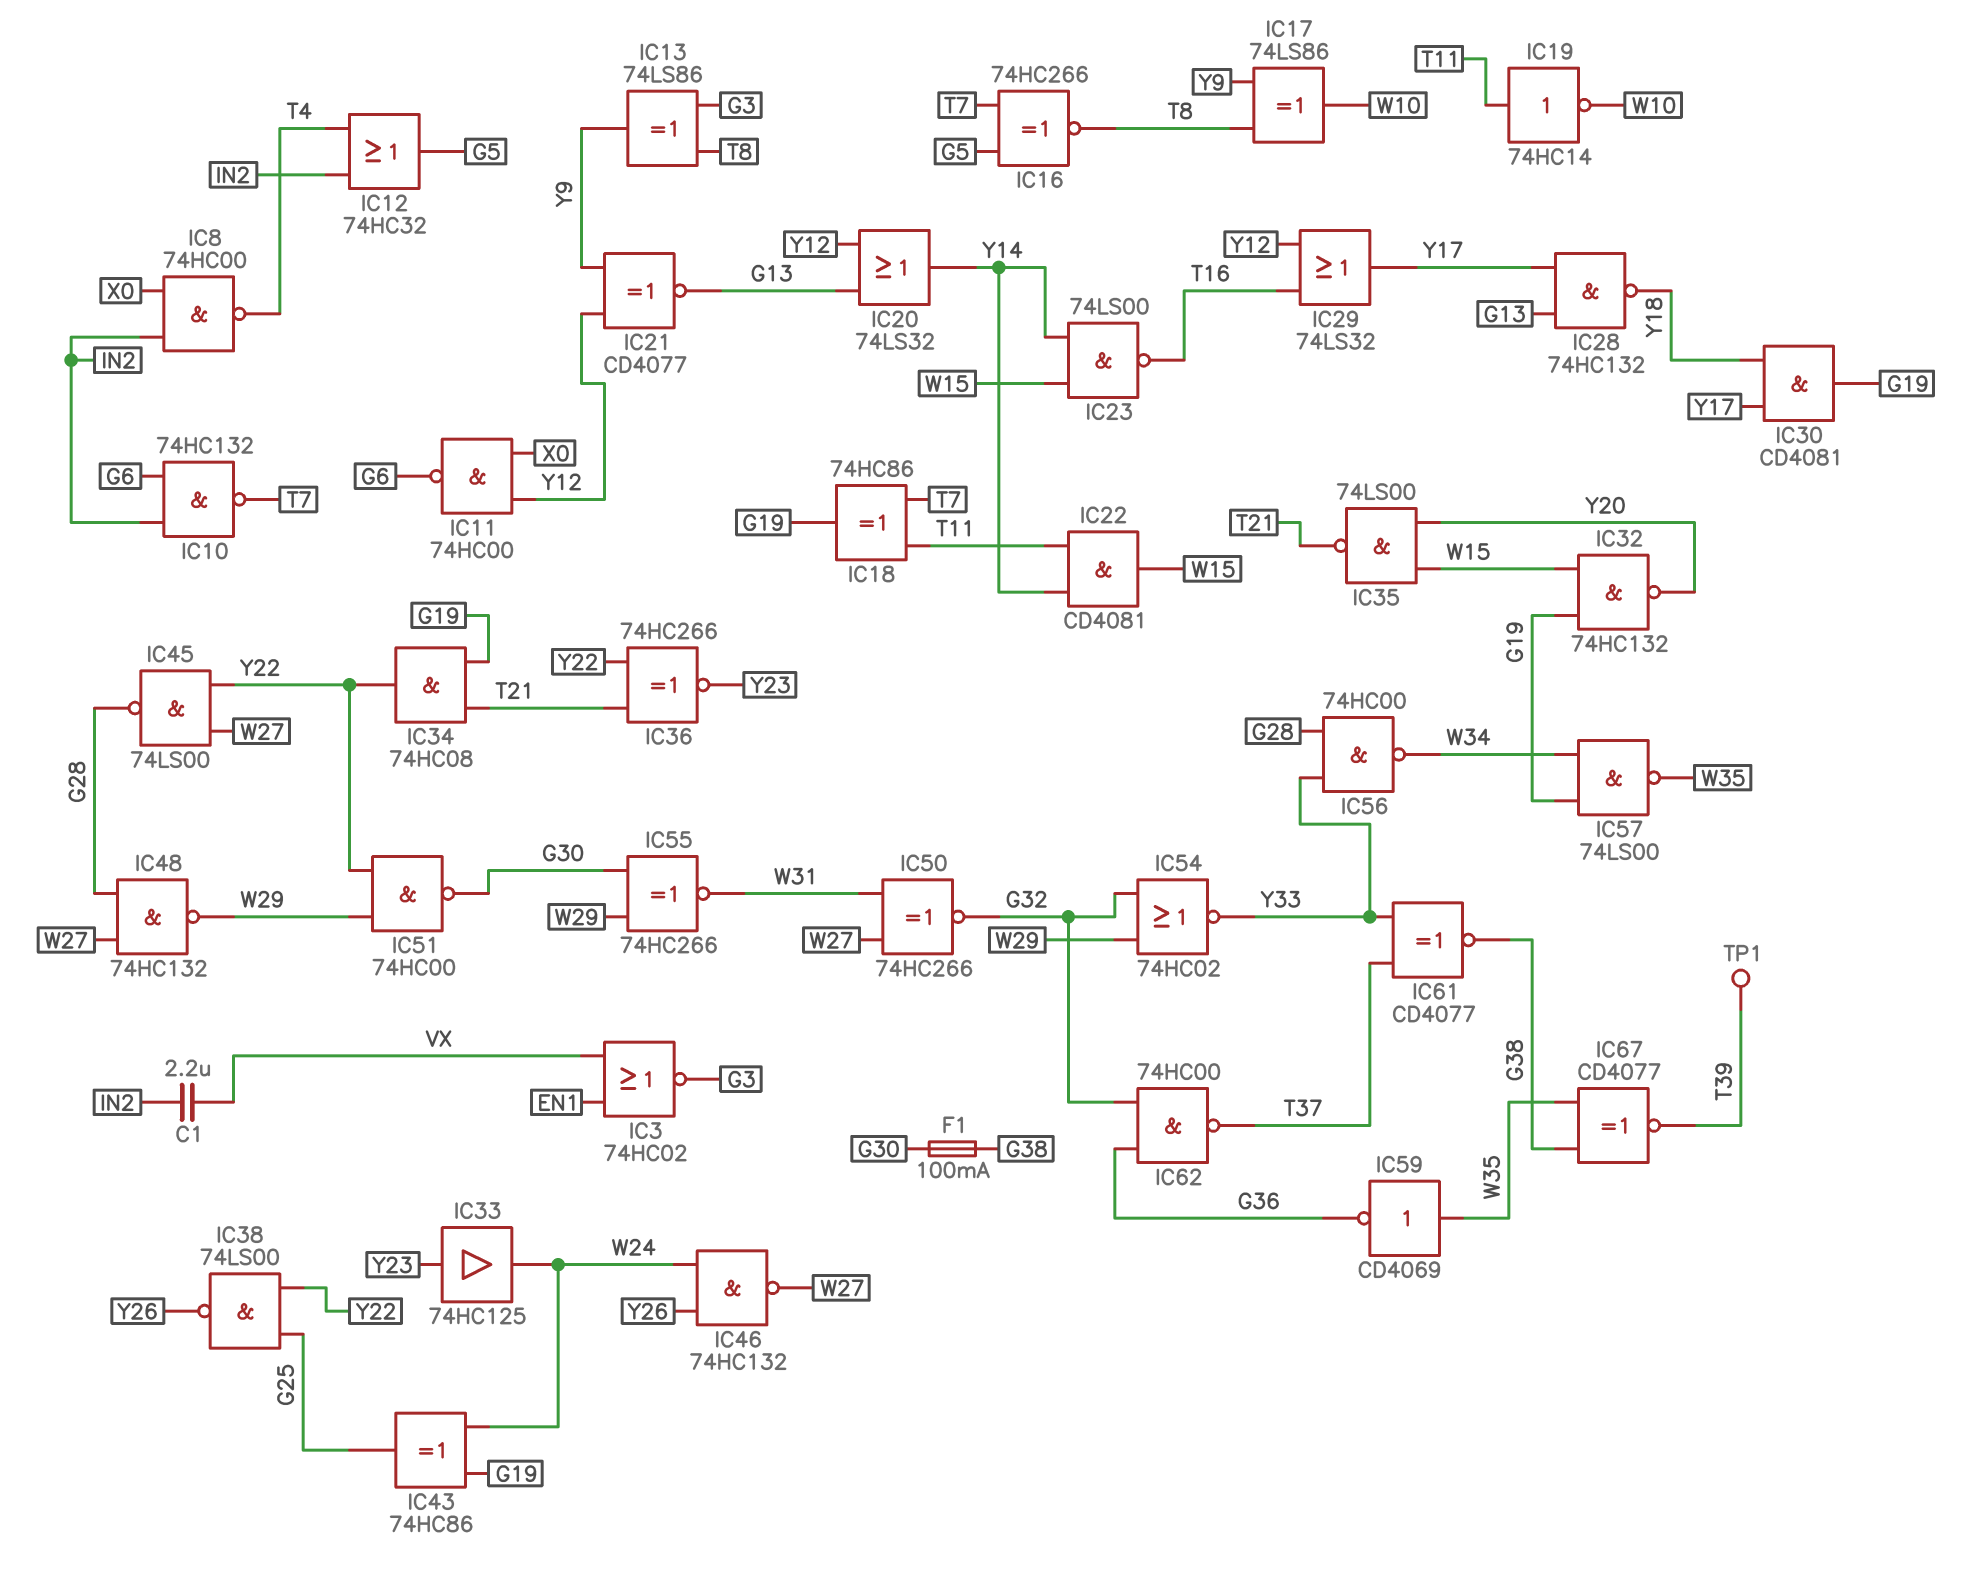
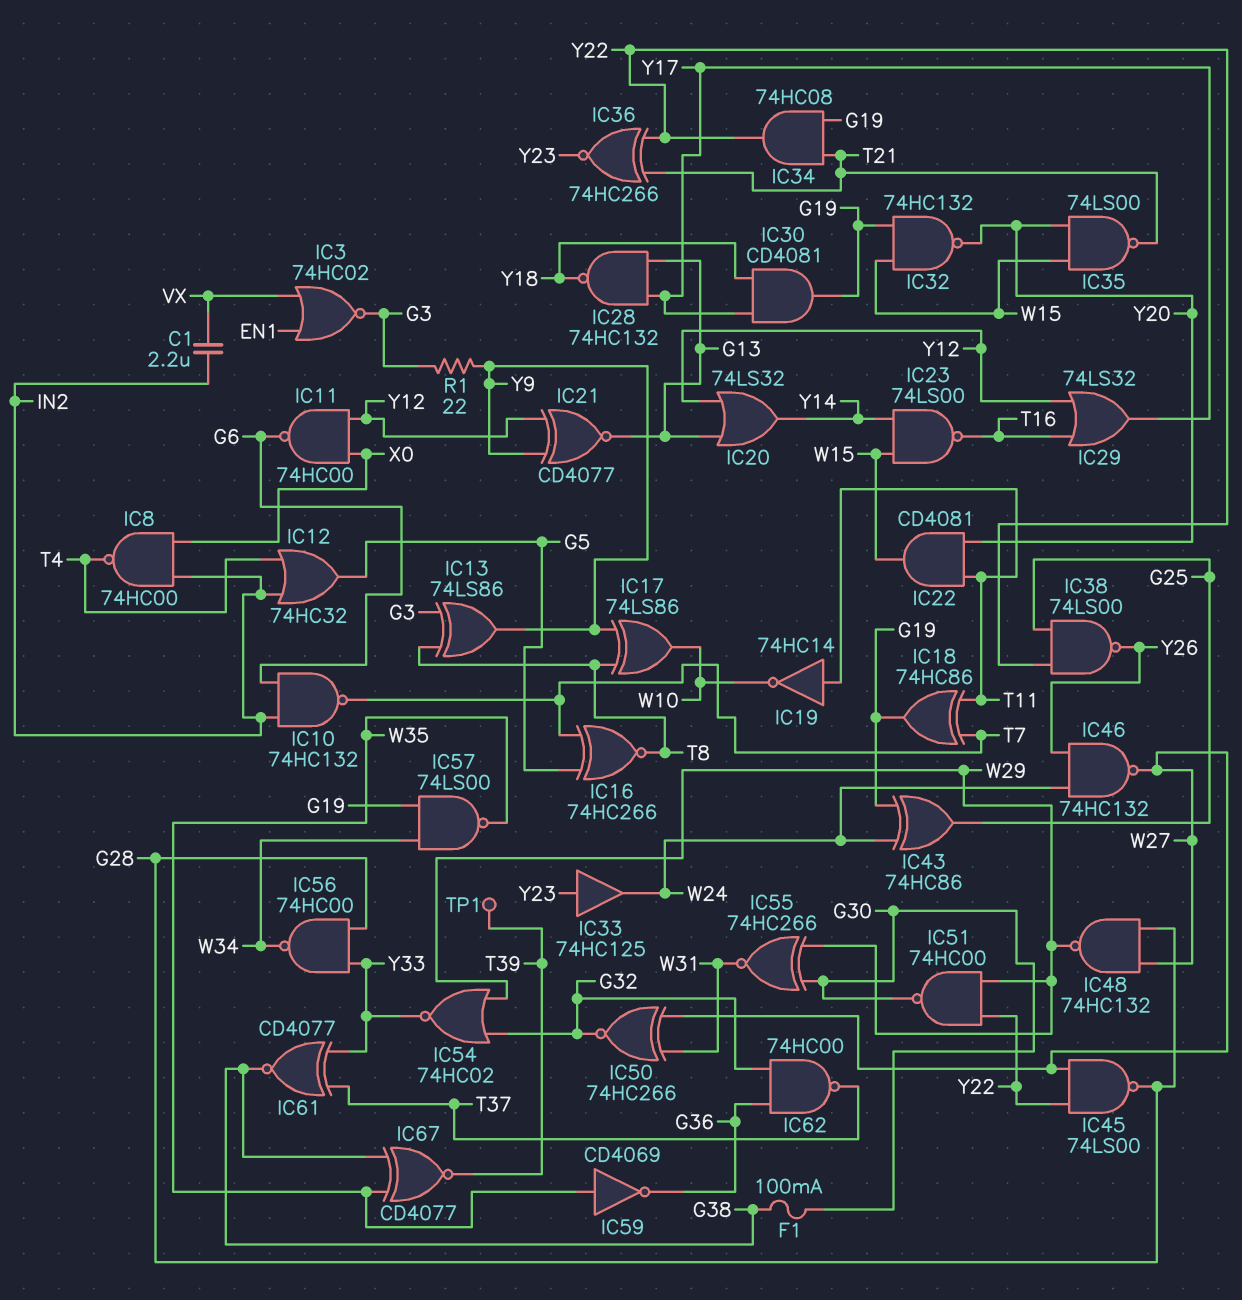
IC22: AND CD4081 (in T11, in Y14, out W15) -> AND CD4081 (in T11, in Y20, out W15)
R1: none -> 22 (G3, Y9)

